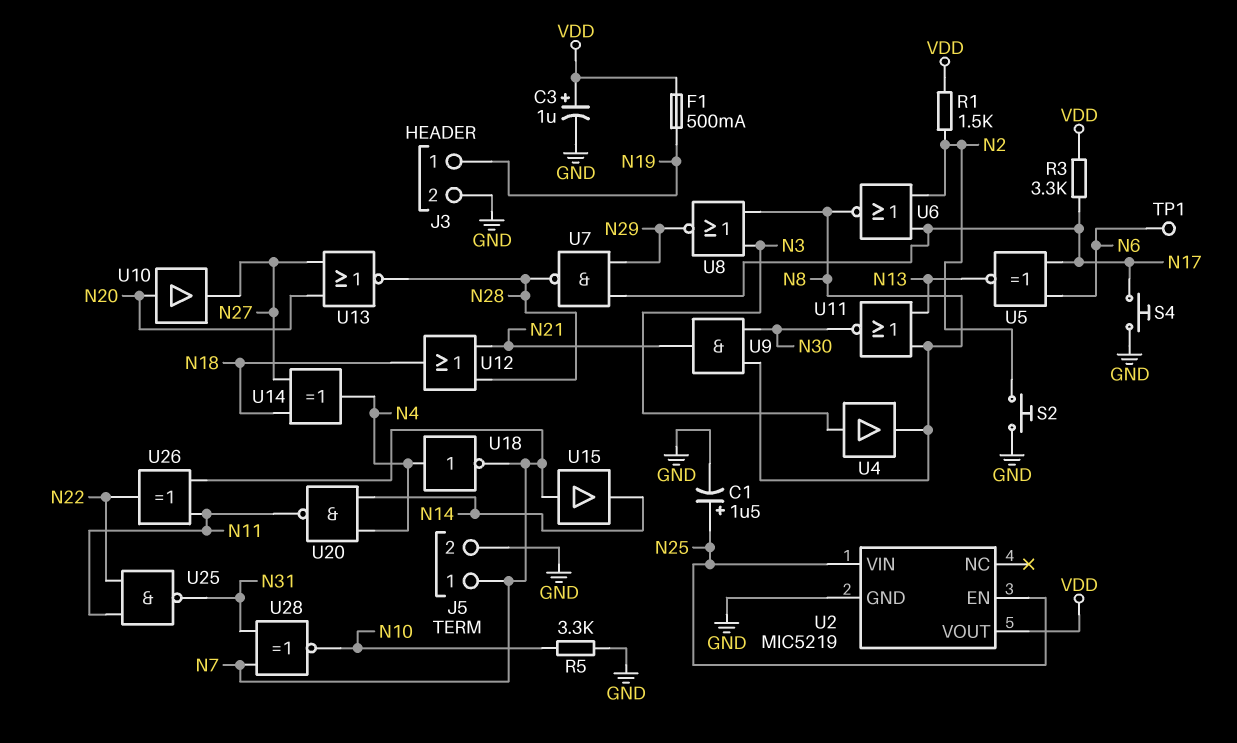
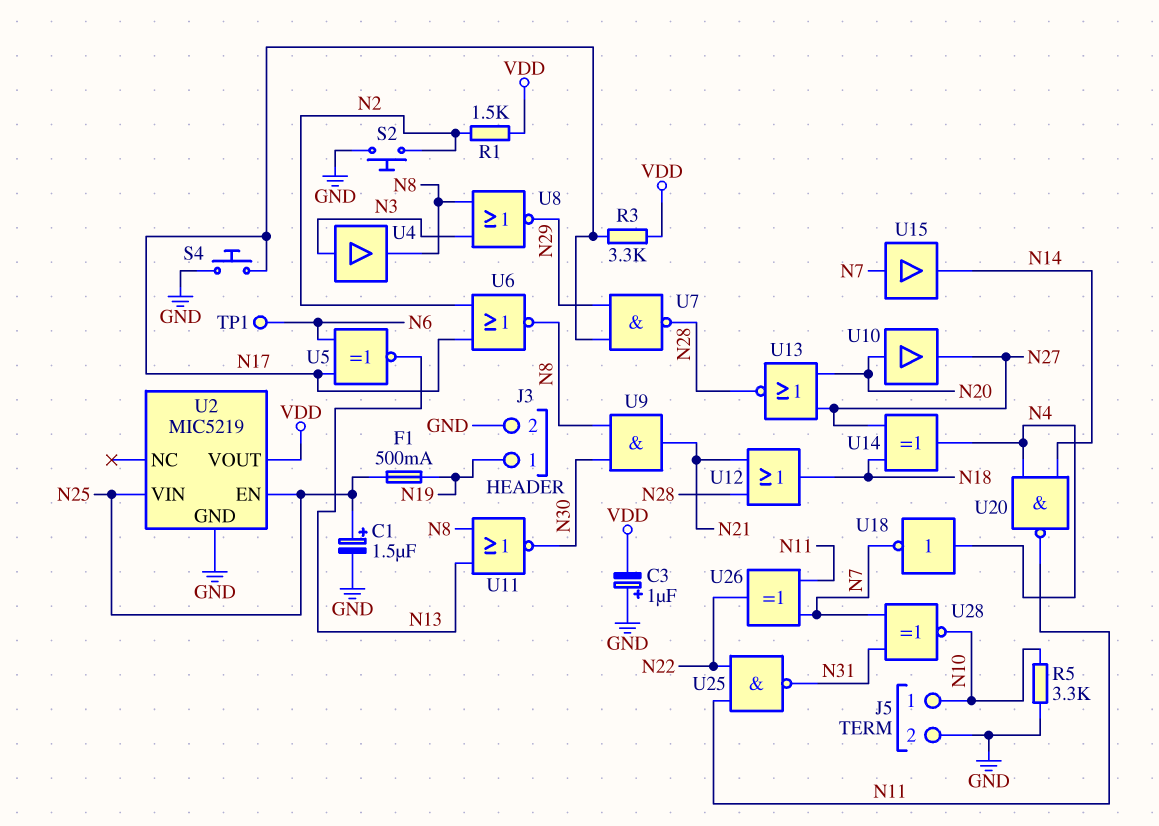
C3: 1uF (plus VDD, minus GND) -> 1uF (plus GND, minus VDD)
F1: 500mA (N19, VDD) -> 500mA (N19, N25)
J5 pin 1: N7 -> N10

